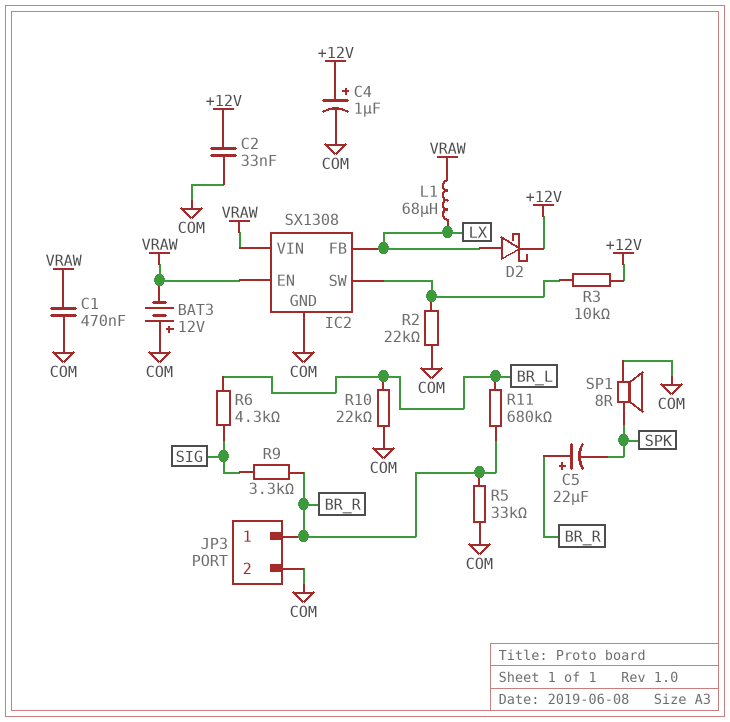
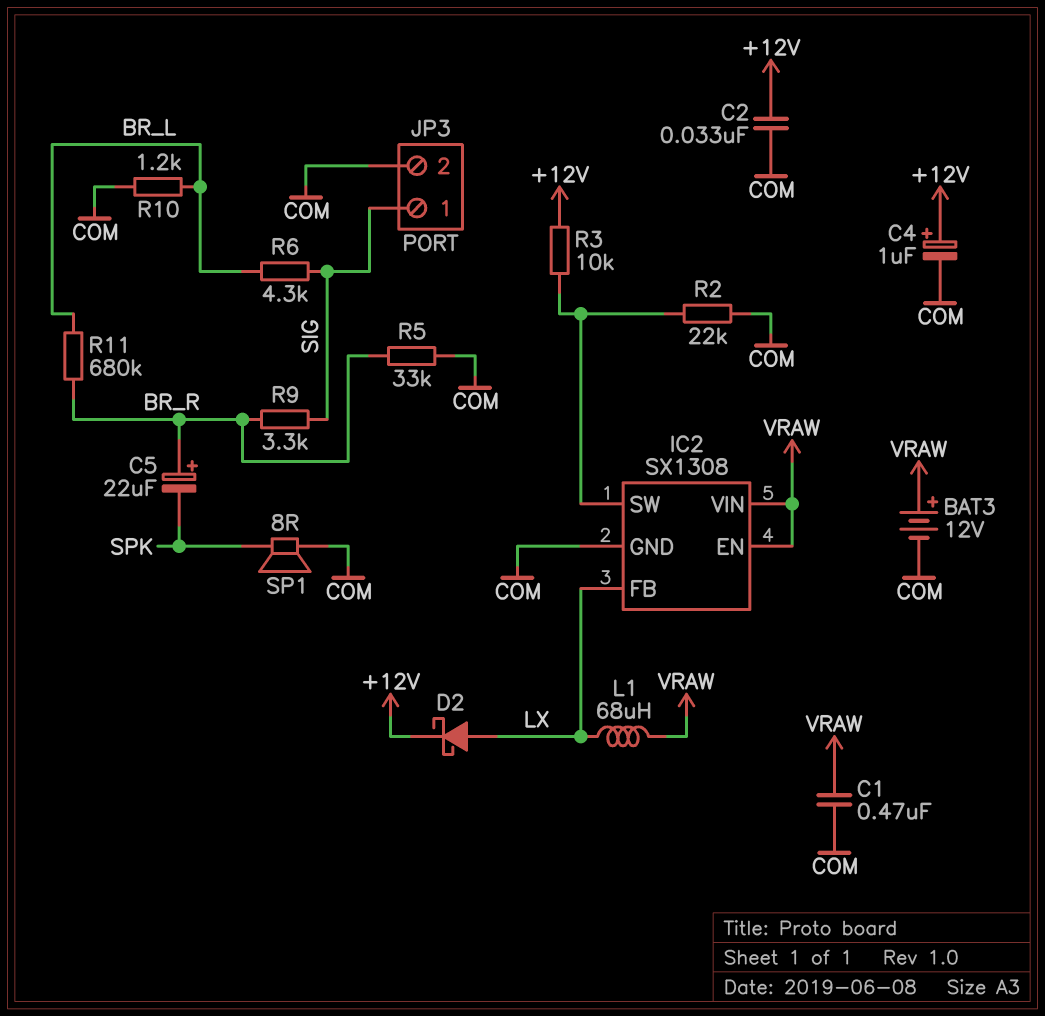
BAT3: 12V (plus COM, minus VRAW) -> 12V (plus VRAW, minus COM)
JP3 pin 1: BR_R -> SIG
R10: 22k (BR_L, COM) -> 1.2k (BR_L, COM)

